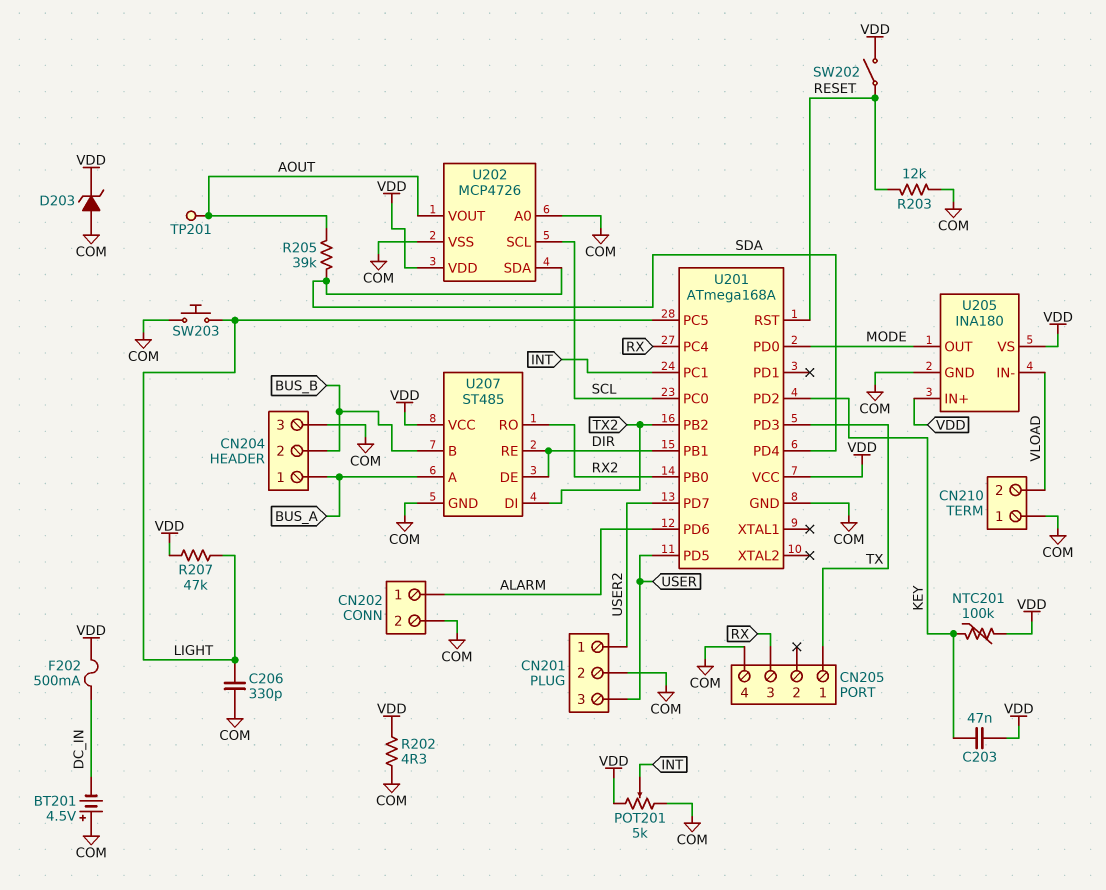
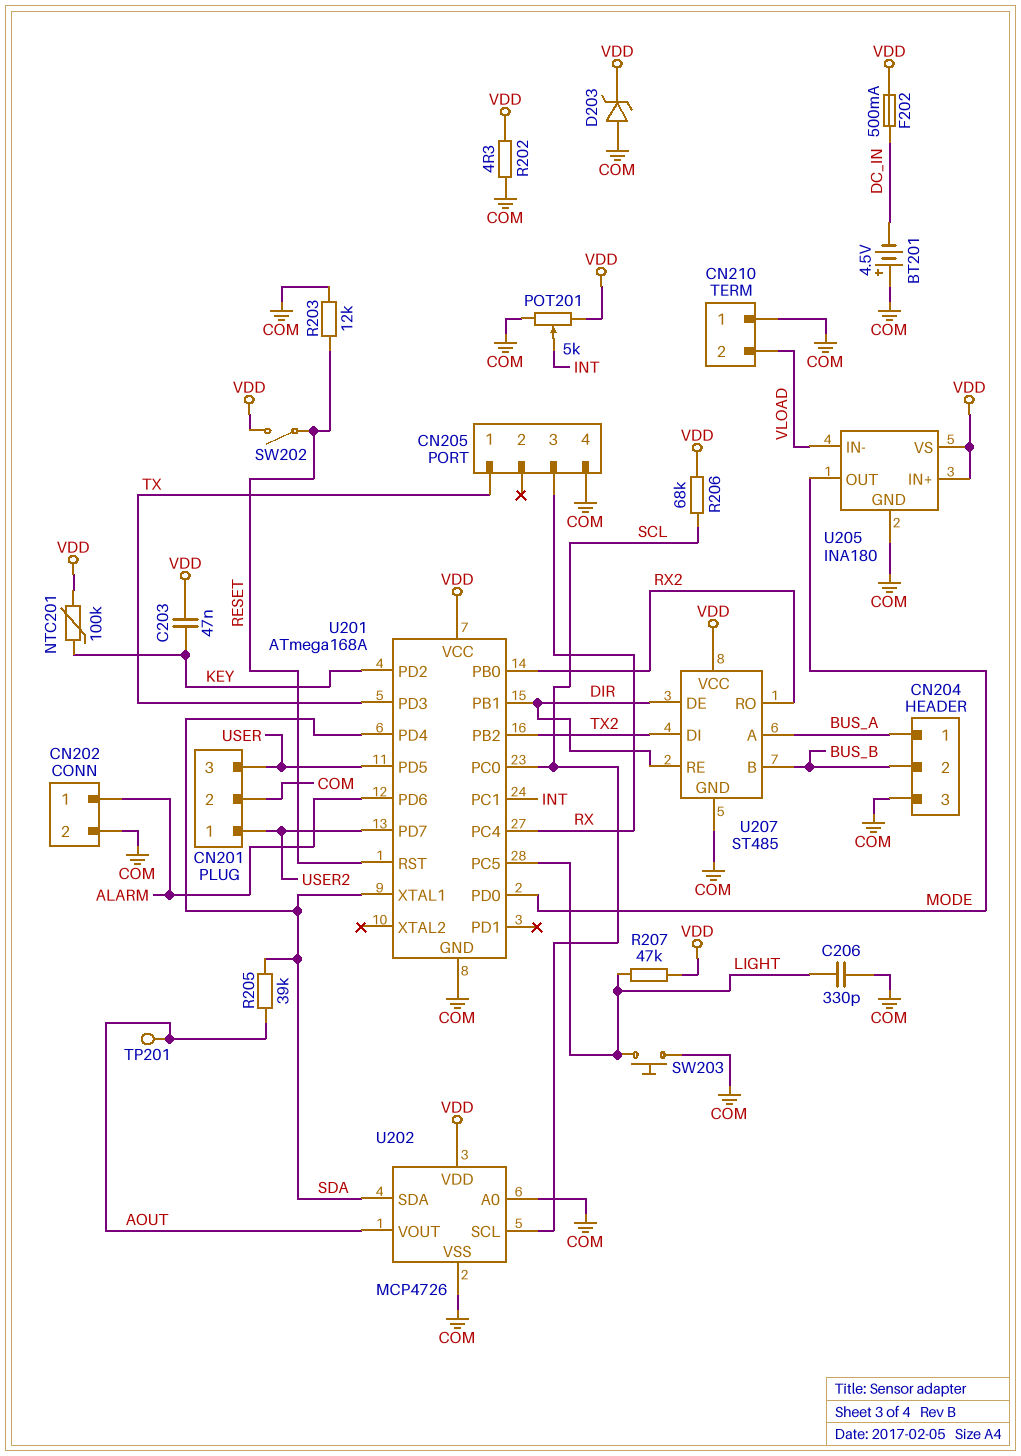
R206: none -> 68k (SCL, VDD)
U201 pin XTAL1: none -> SDA

